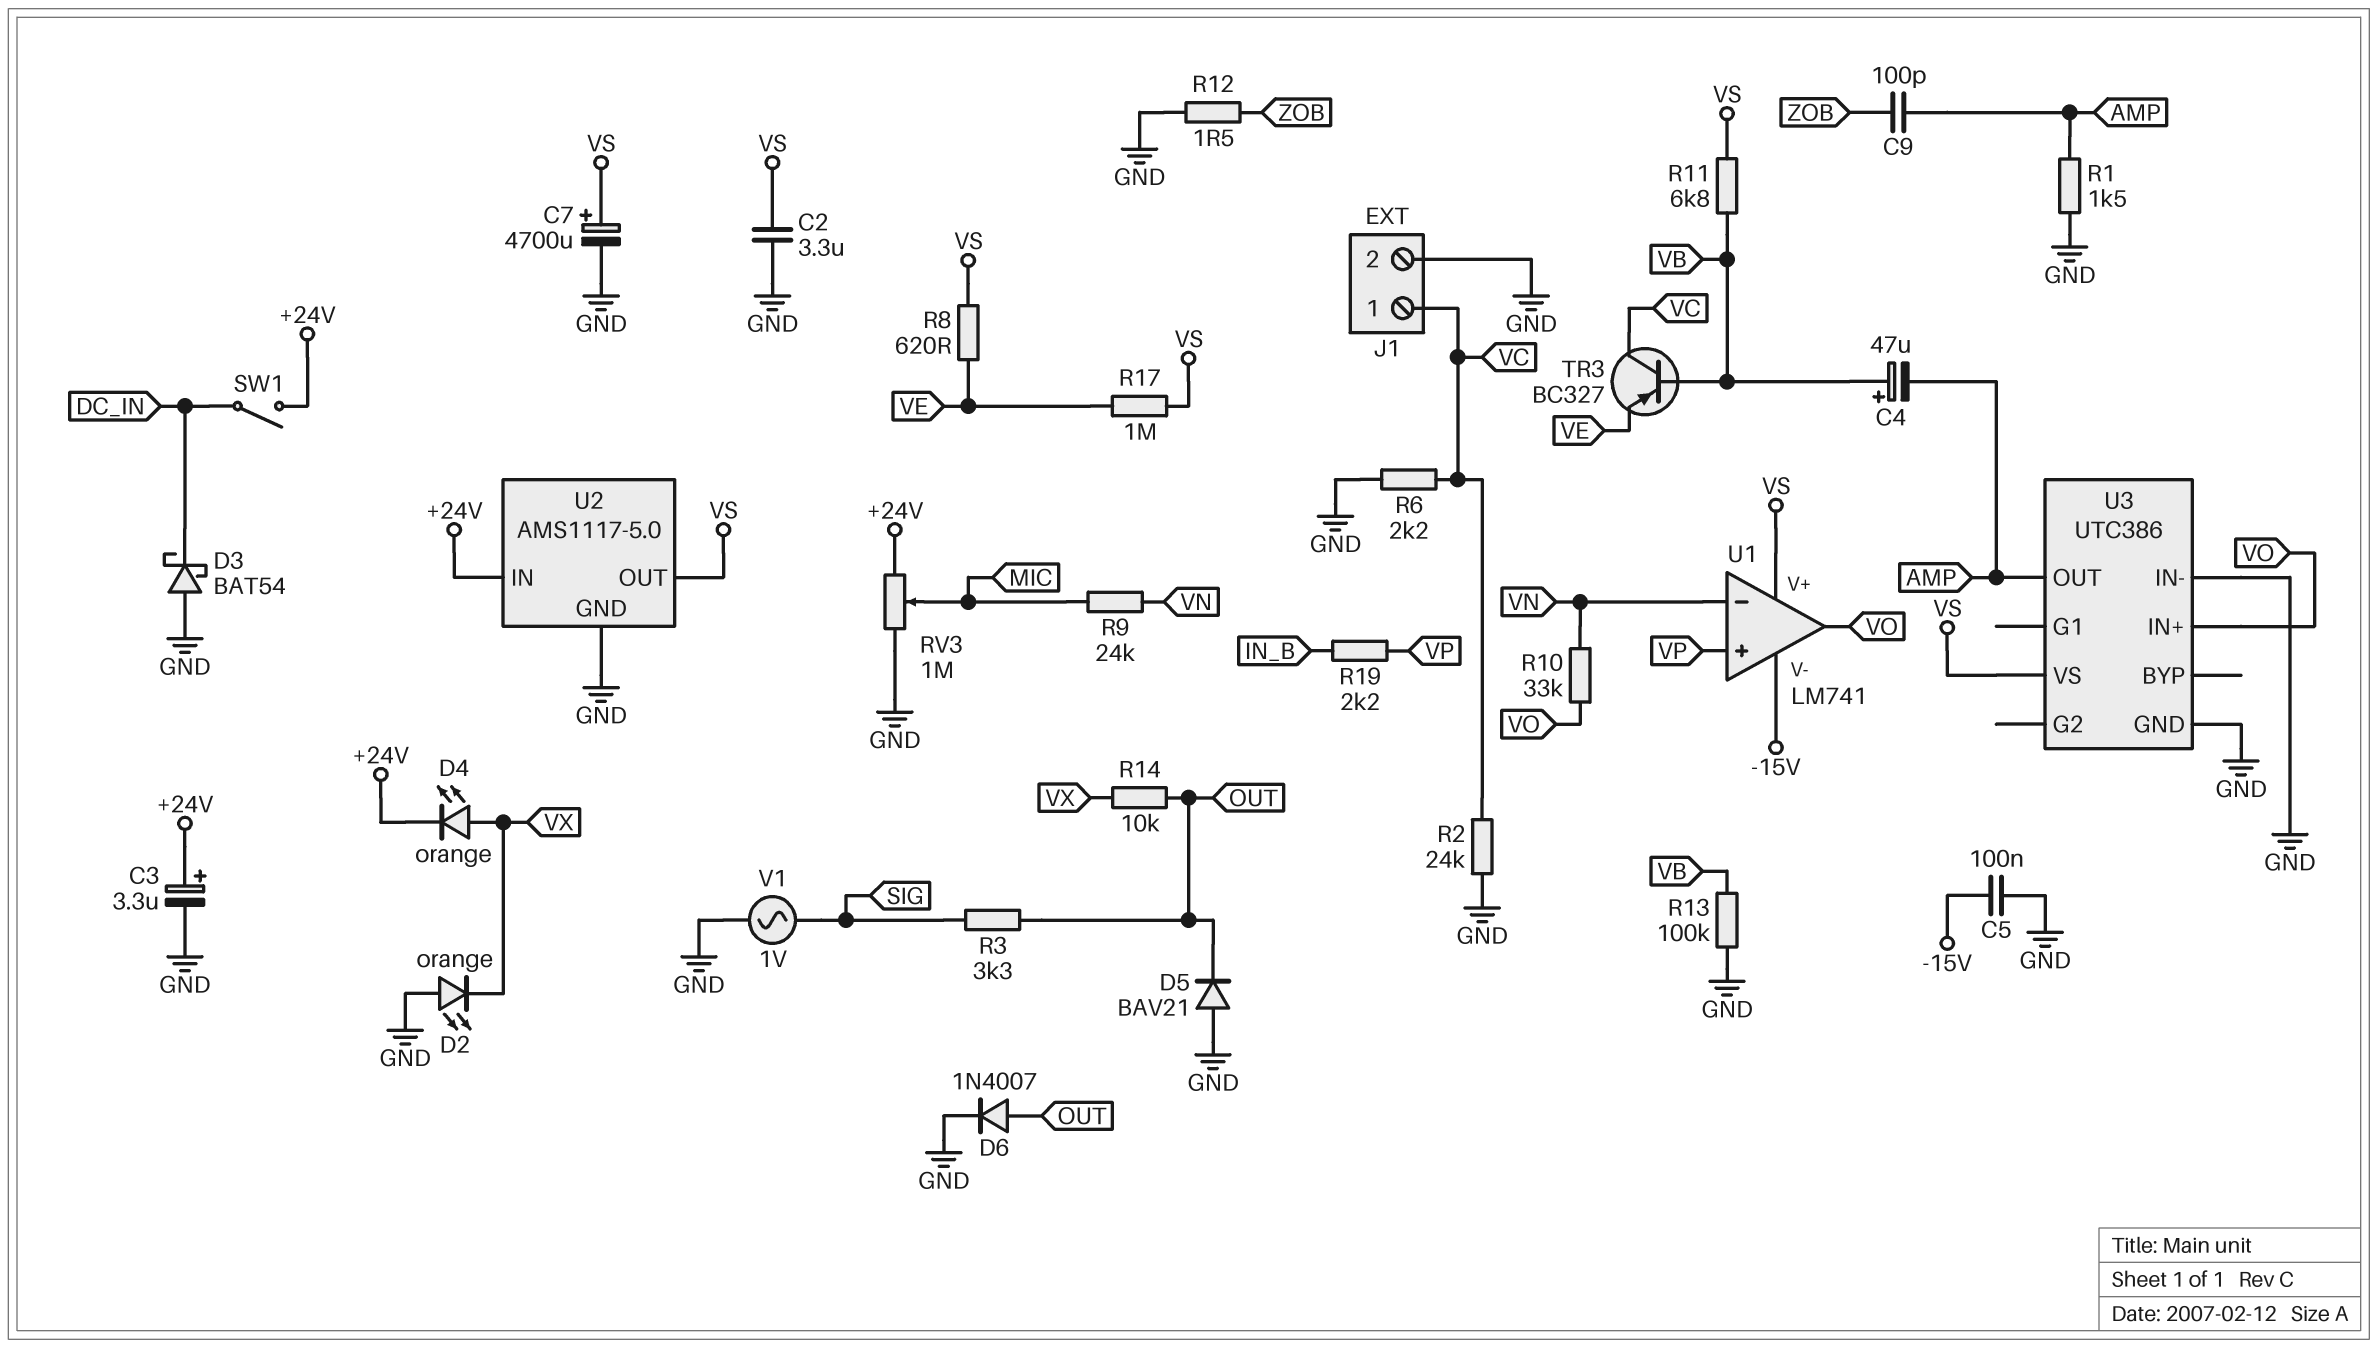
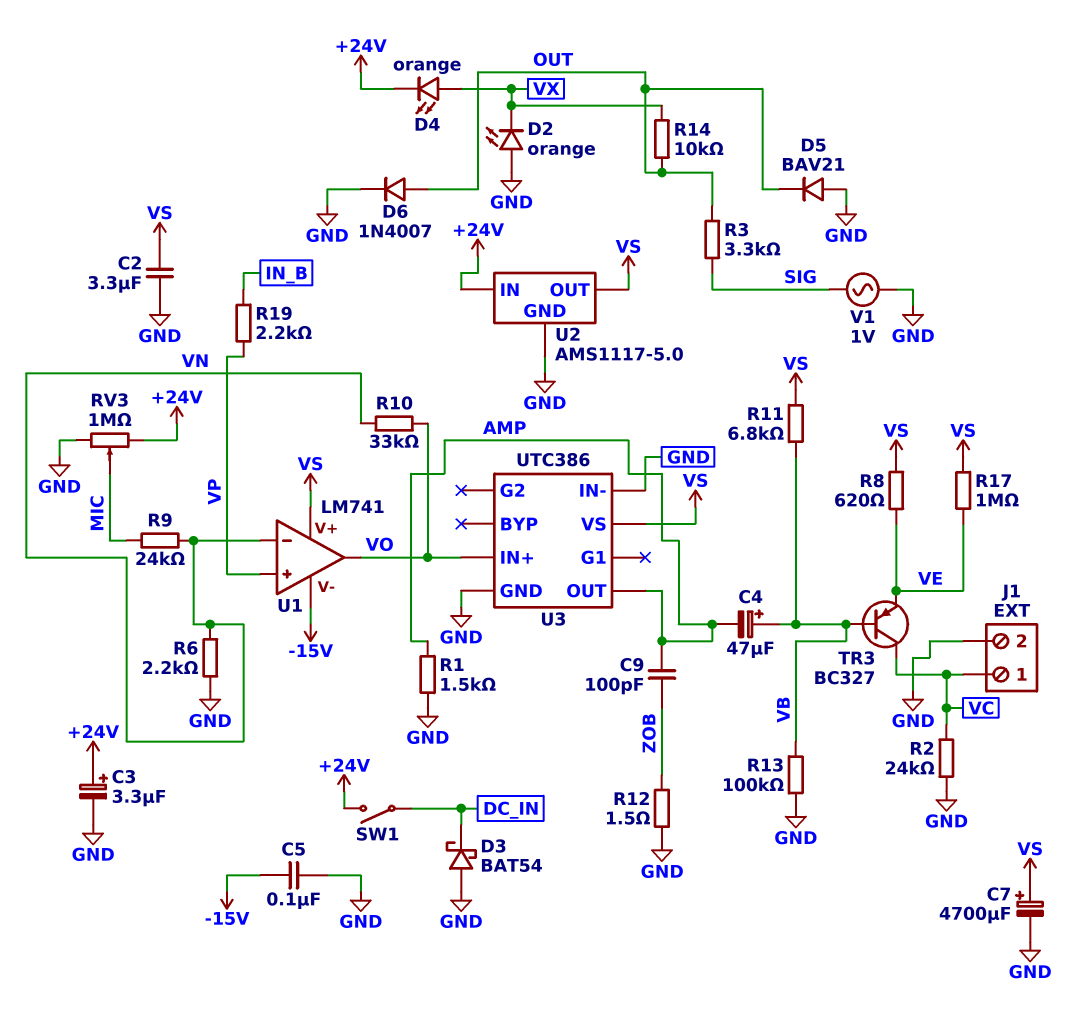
R6: 2.2k (GND, VC) -> 2.2k (GND, VN)

